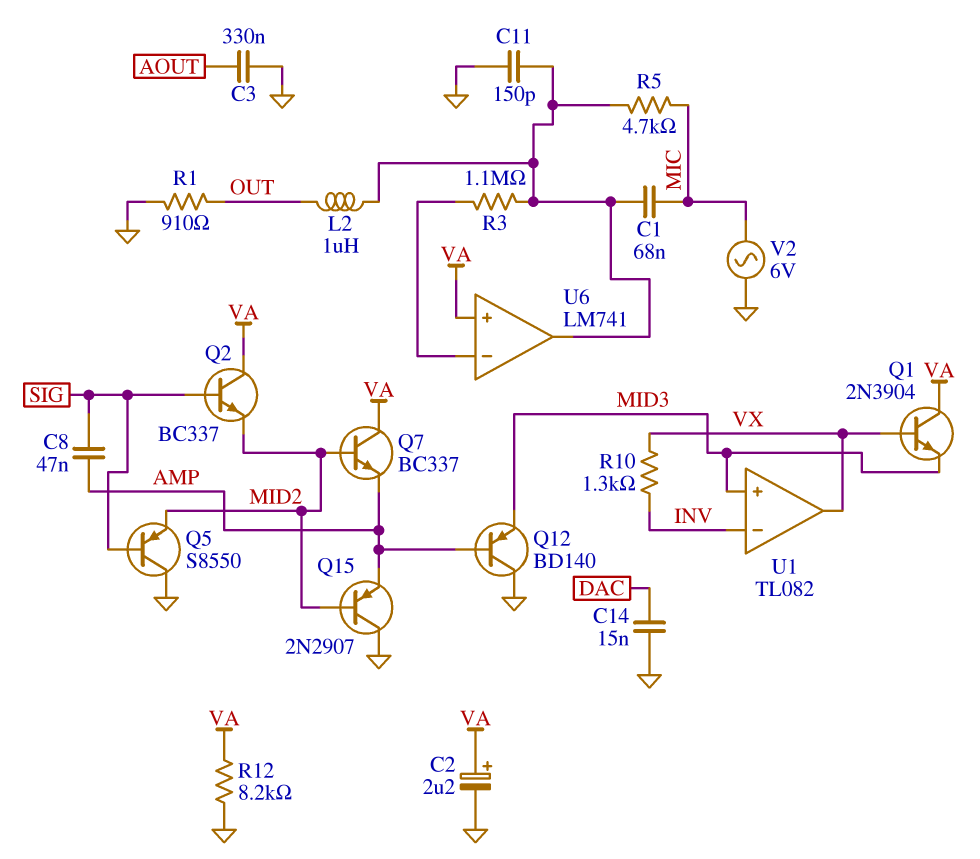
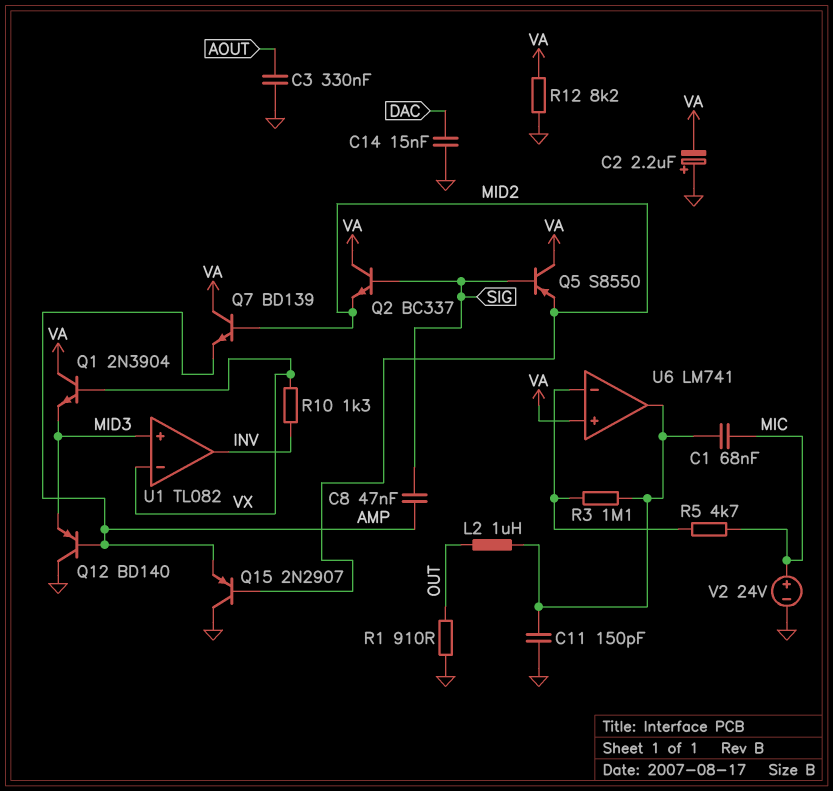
C2: 2.2uF (plus VA, minus GND) -> 2.2uF (plus GND, minus VA)
Q5: PNP S8550 (B SIG, C GND, E MID2) -> PNP S8550 (B SIG, C VA, E MID2)
Q7: NPN BC337 (B MID2, C VA, E AMP) -> NPN BD139 (B MID2, C VA, E AMP)
R5: 4.7k (MIC, U6/out) -> 4.7k (MIC, U6/in-)
U1 pin in-: INV -> VX
U1 pin out: VX -> INV
V2: AC 6V (GND, MIC) -> 24V (plus MIC, minus GND)

